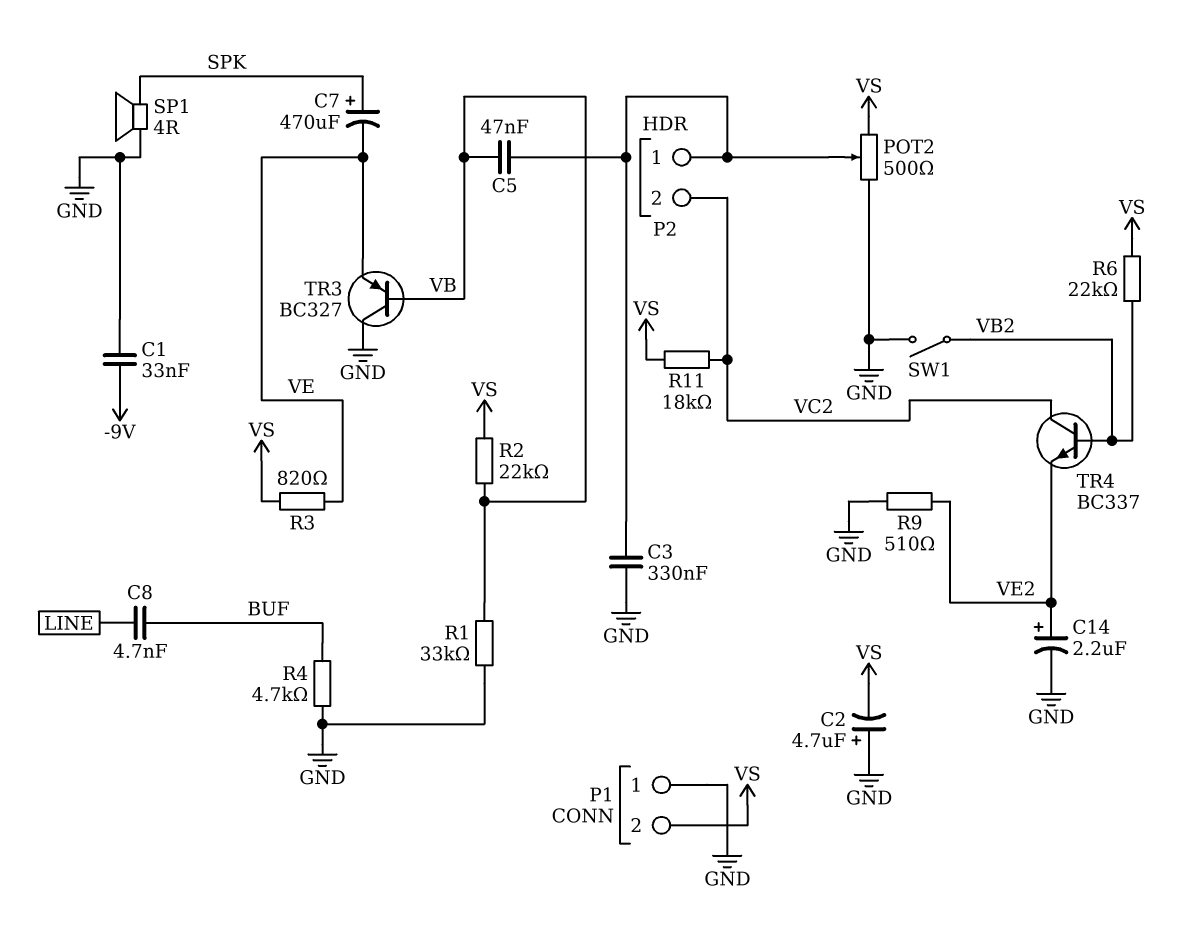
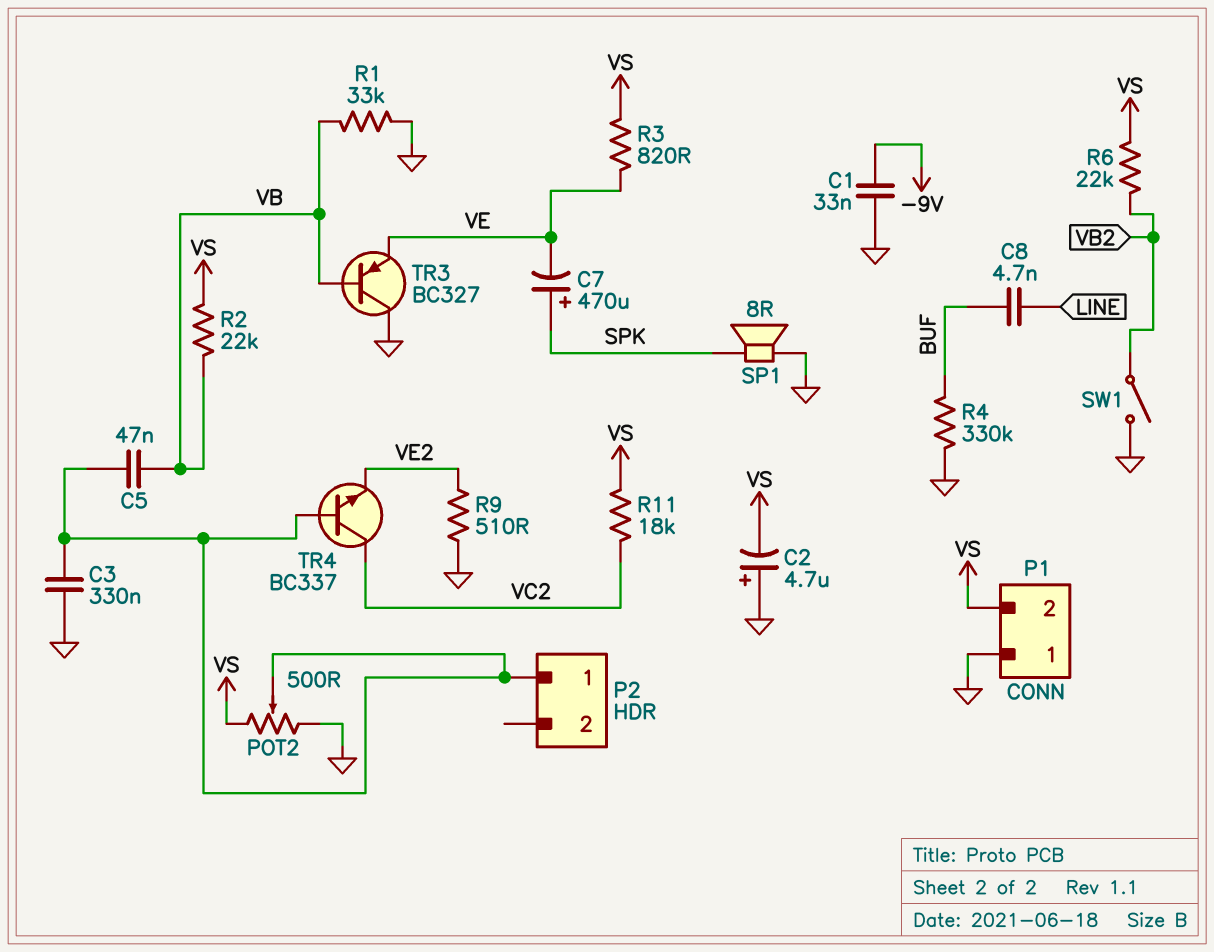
C14: 2.2uF (plus VE2, minus GND) -> none
P2 pin 2: VC2 -> none
R4: 4.7k (BUF, GND) -> 330k (BUF, GND)
SP1: speaker 4R (GND, SPK) -> speaker 8R (GND, SPK)
TR4: NPN BC337 (B VB2, C VC2, E VE2) -> NPN BC337 (B P2/1, C VC2, E VE2)

